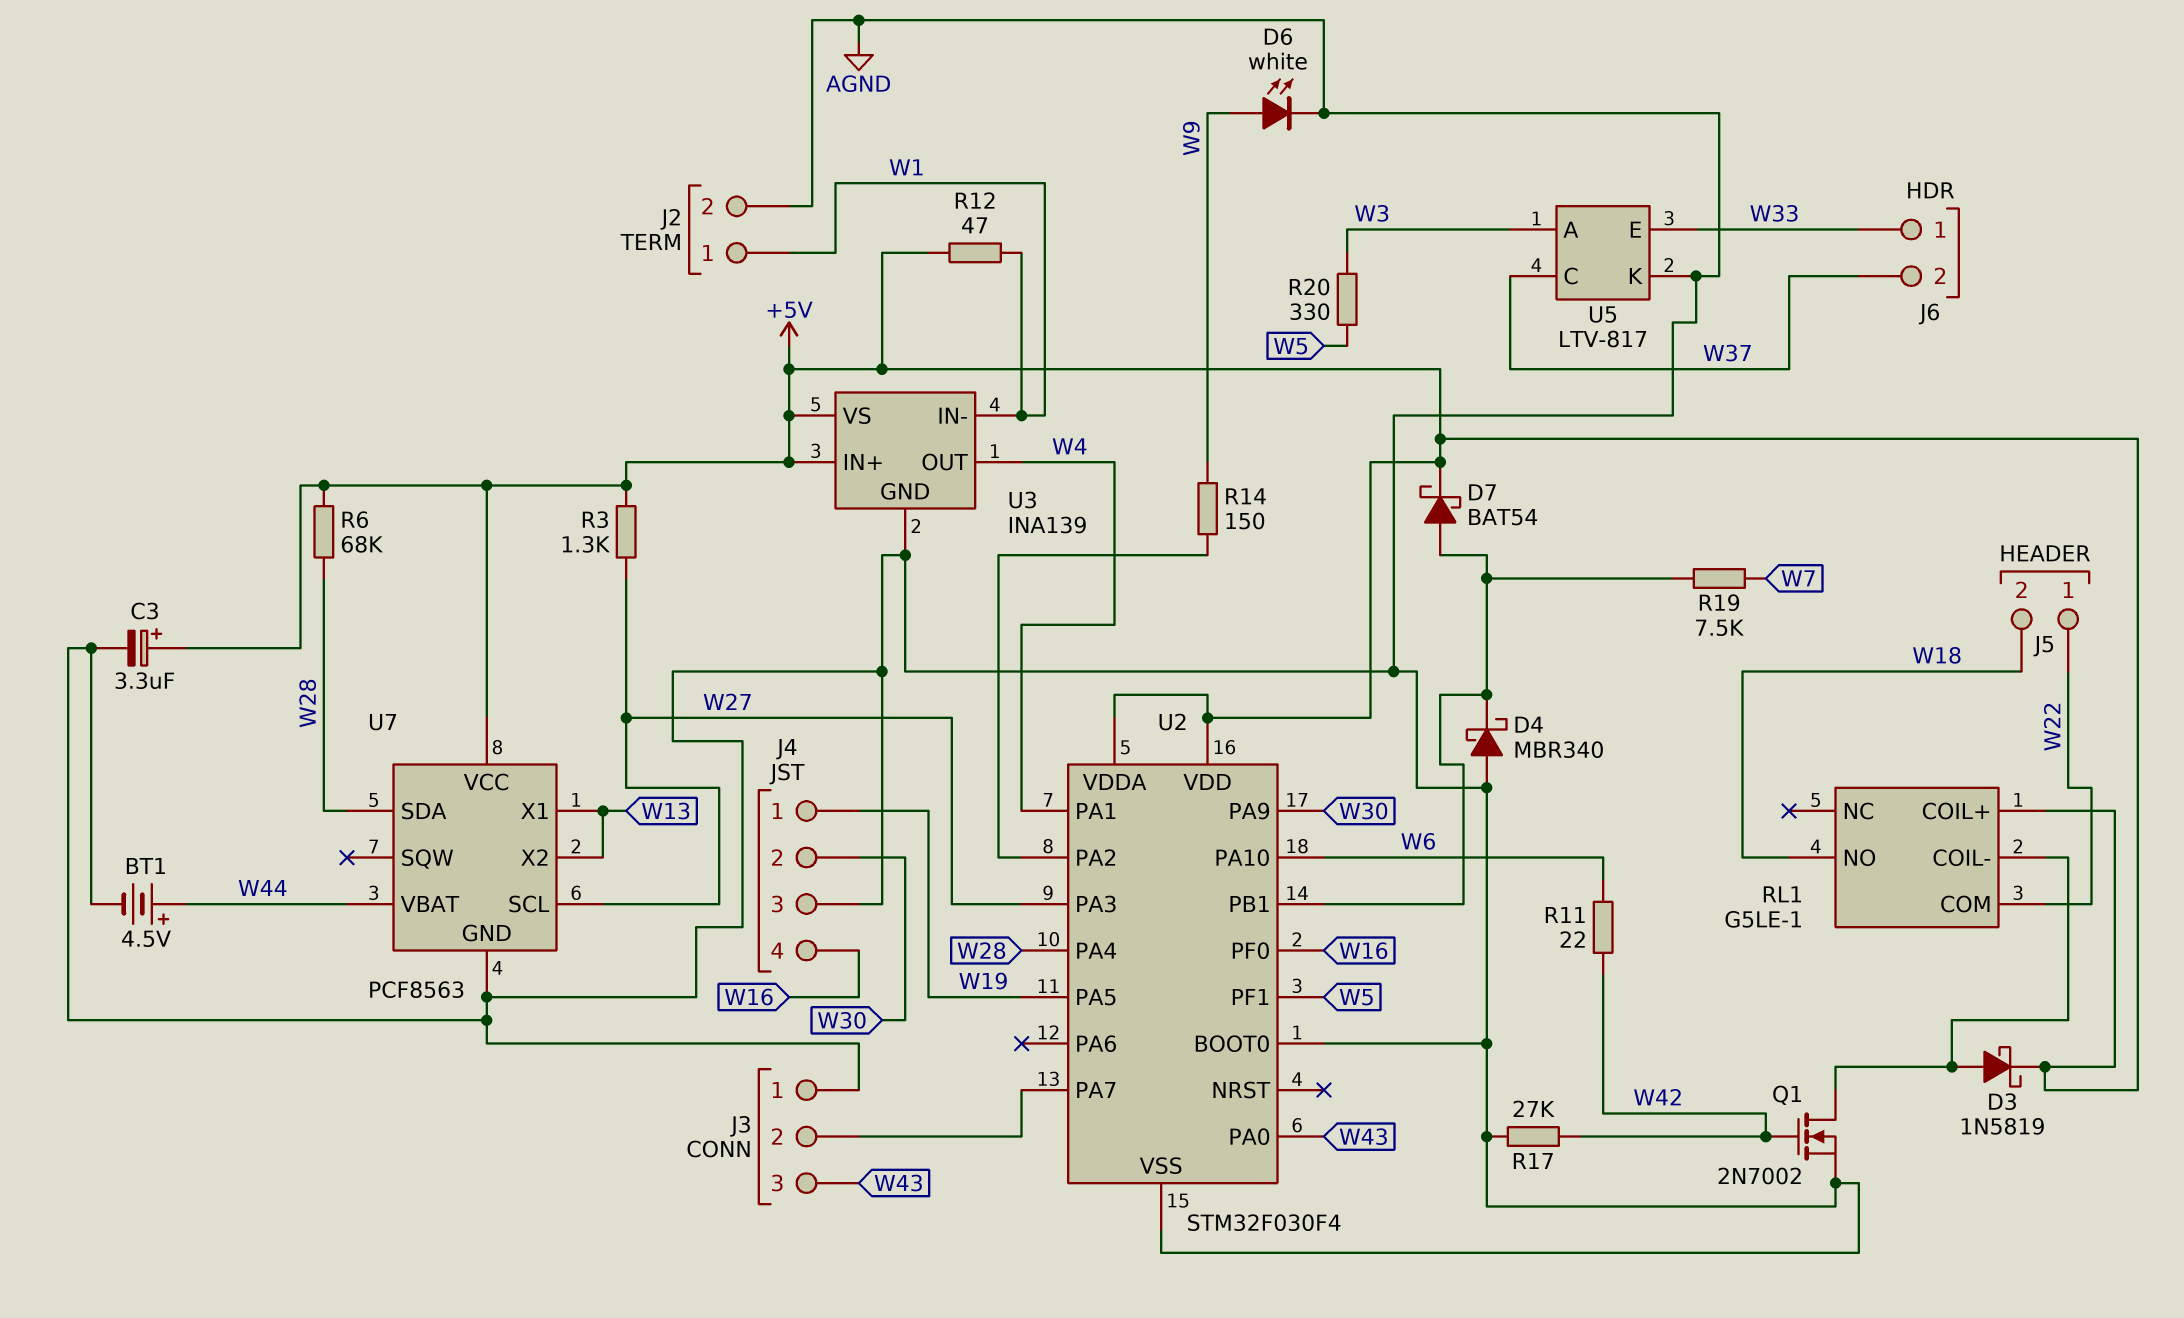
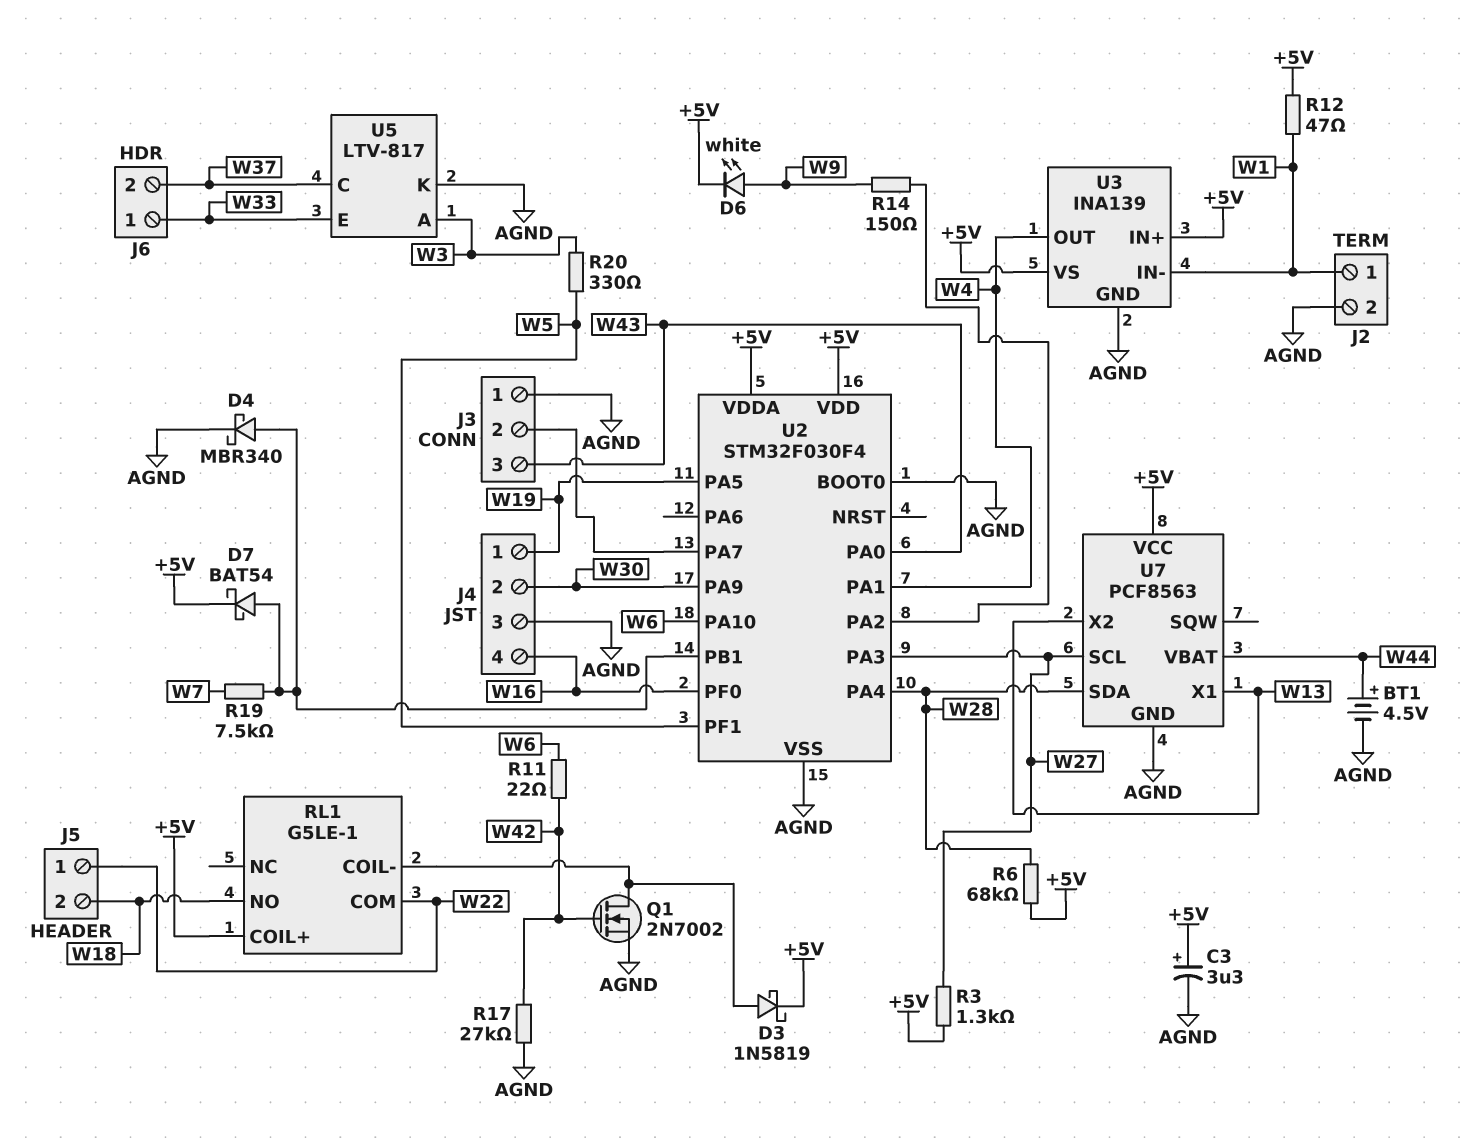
D4: schottky MBR340 (A AGND, K U2/PB1) -> schottky MBR340 (A U2/PB1, K AGND)
D6: LED white (A W9, K AGND) -> LED white (A W9, K +5V)

